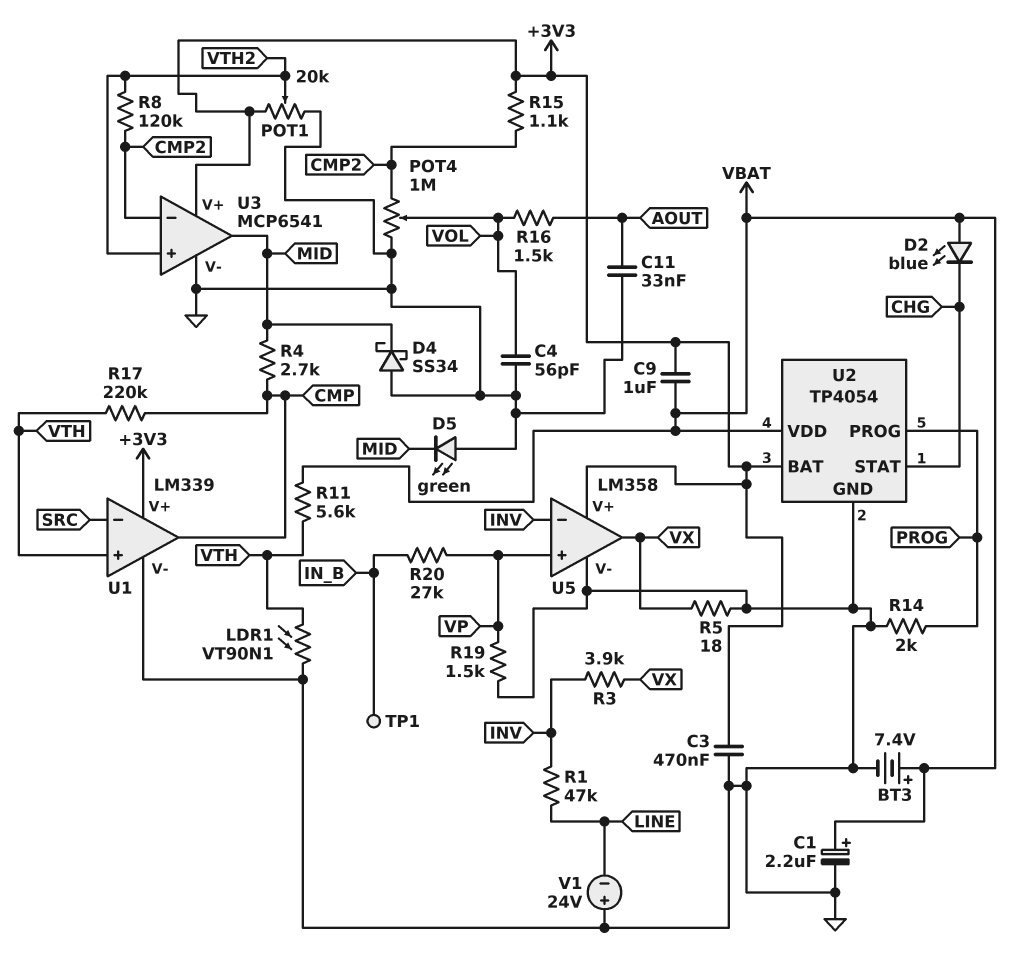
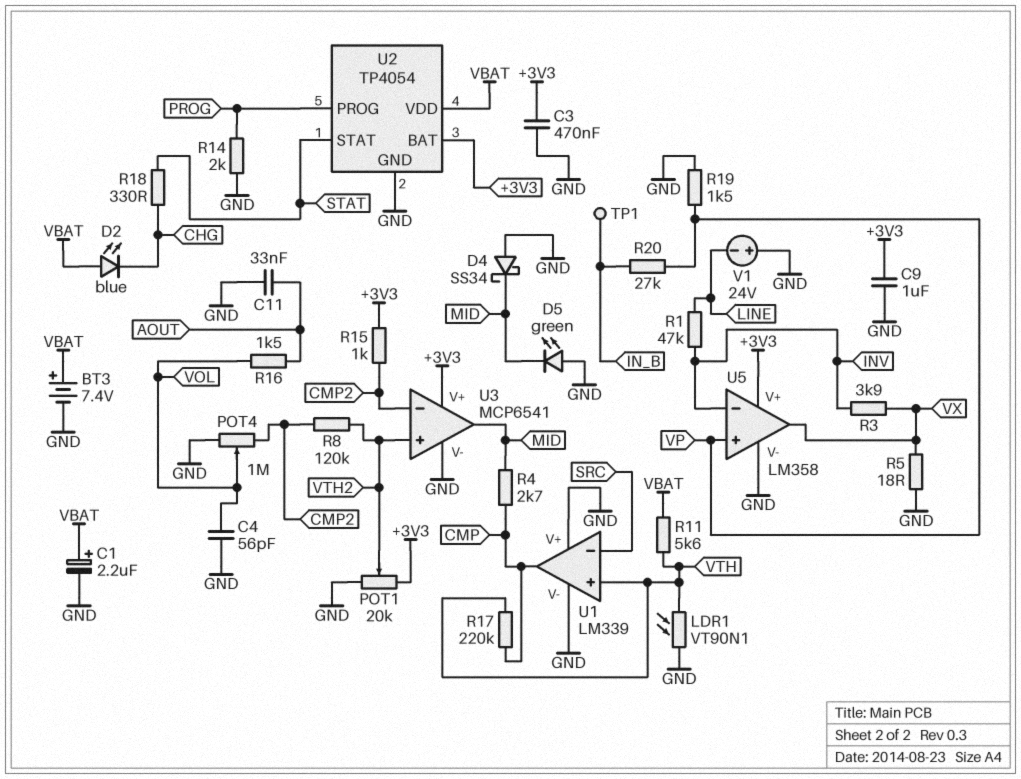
C9: 1uF (+3V3, VBAT) -> 1uF (+3V3, GND)
R15: 1.1k (+3V3, CMP2) -> 1k (+3V3, CMP2)
R18: none -> 330 (CHG, STAT)
U1 pin V+: +3V3 -> GND
U2 pin STAT: CHG -> STAT

